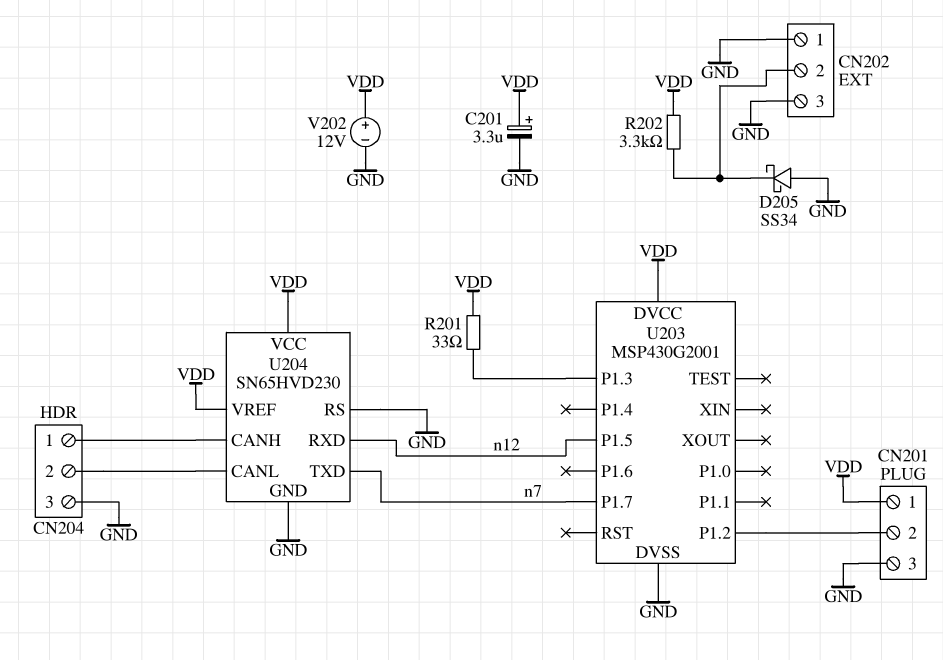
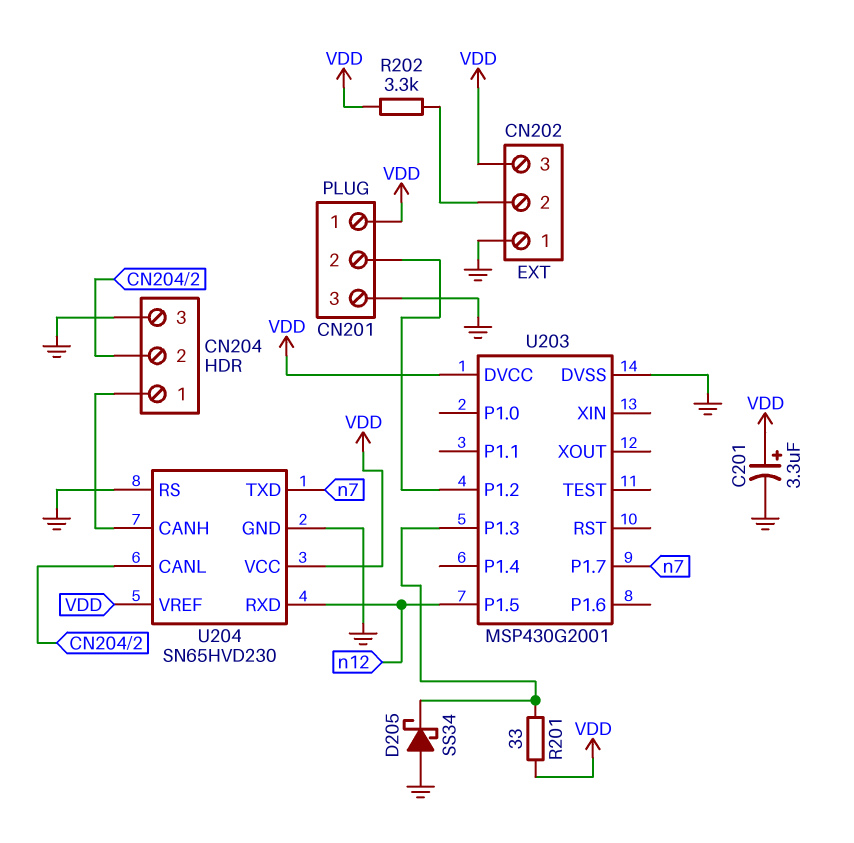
CN202 pin 3: GND -> VDD
D205: schottky SS34 (A GND, K CN202/2) -> schottky SS34 (A GND, K U203/P1.3)
V202: 12V (plus VDD, minus GND) -> none

